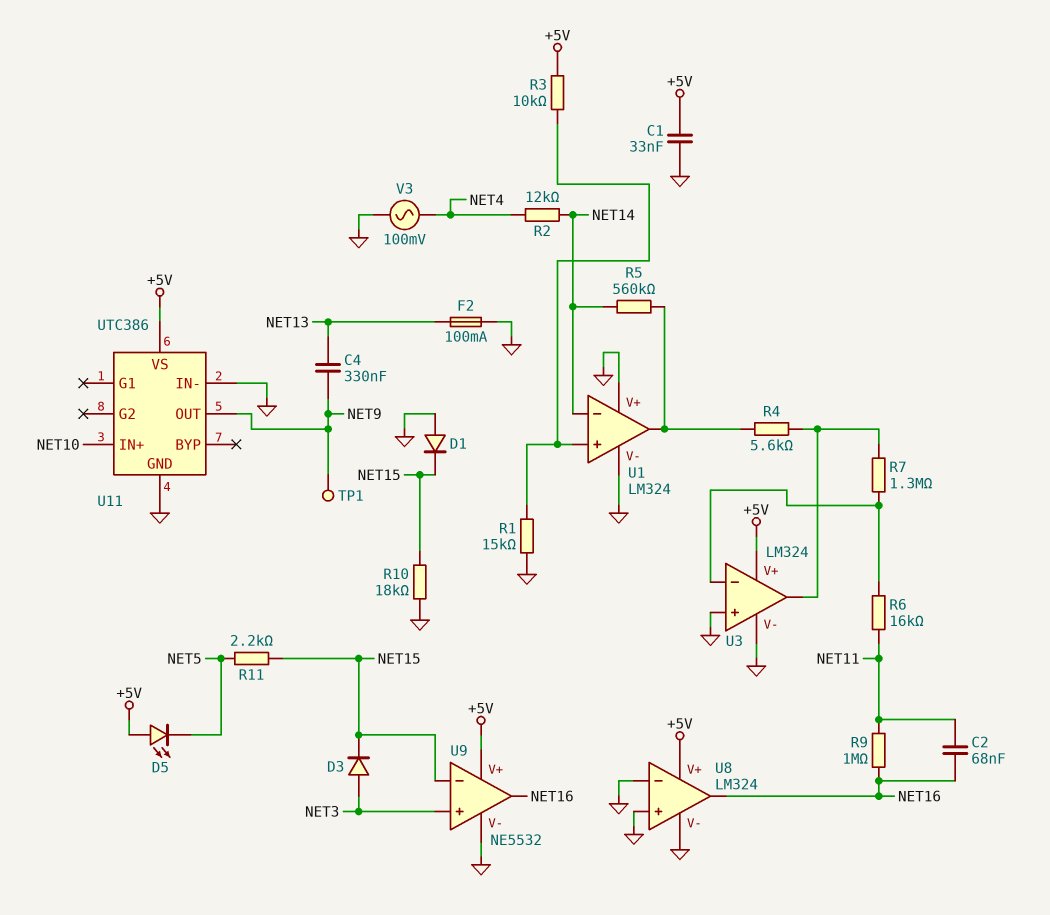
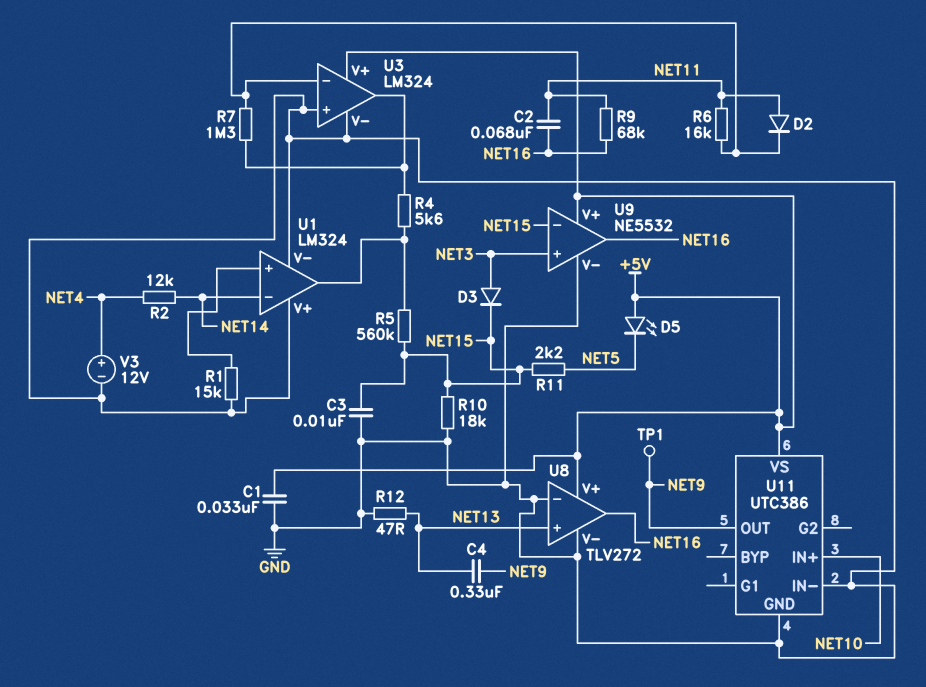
C3: none -> 10nF (GND, NET15)
D1: diode (A GND, K NET15) -> none
D2: none -> diode (A NET11, K U3/in-)
F2: 100mA (GND, NET13) -> none
R3: 10k (+5V, U1/in+) -> none
R5: 560k (NET14, U1/out) -> 560k (NET15, U1/out)
R9: 1M (NET11, NET16) -> 68k (NET11, NET16)
R12: none -> 47 (GND, NET13)
U8: LM324 -> TLV272
U8 pin in+: GND -> NET13
V3: AC 100mV (GND, NET4) -> 12V (plus NET4, minus GND)

